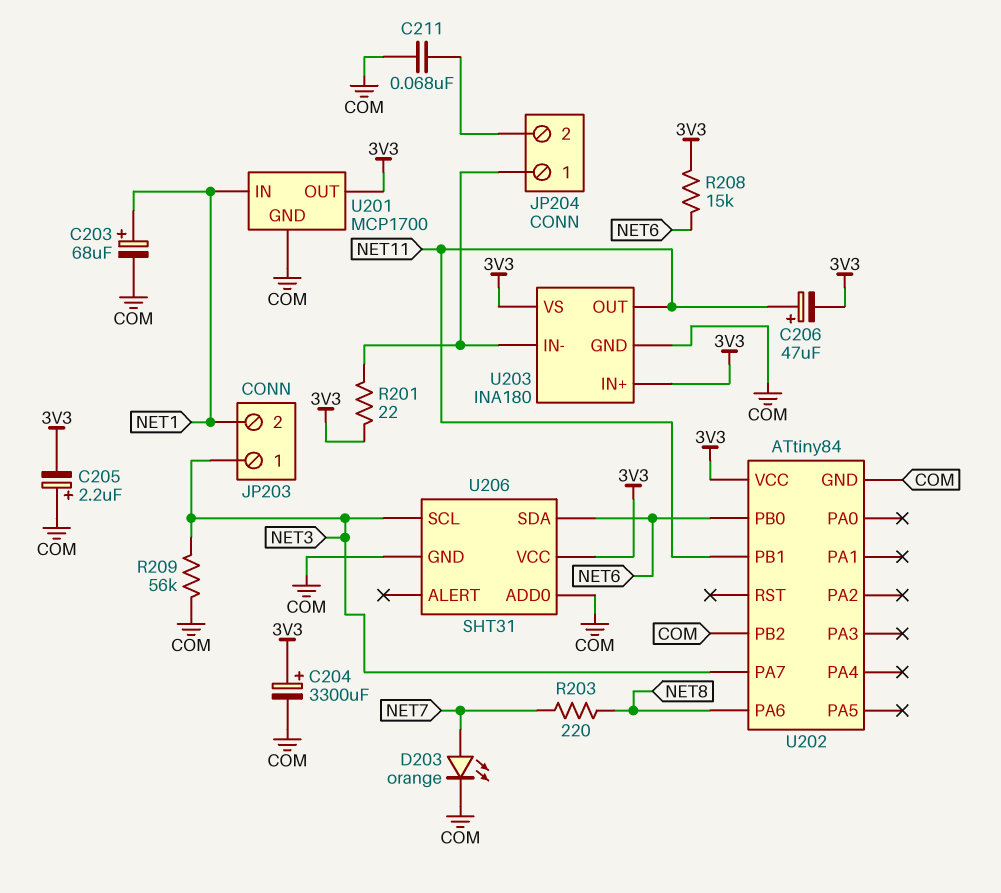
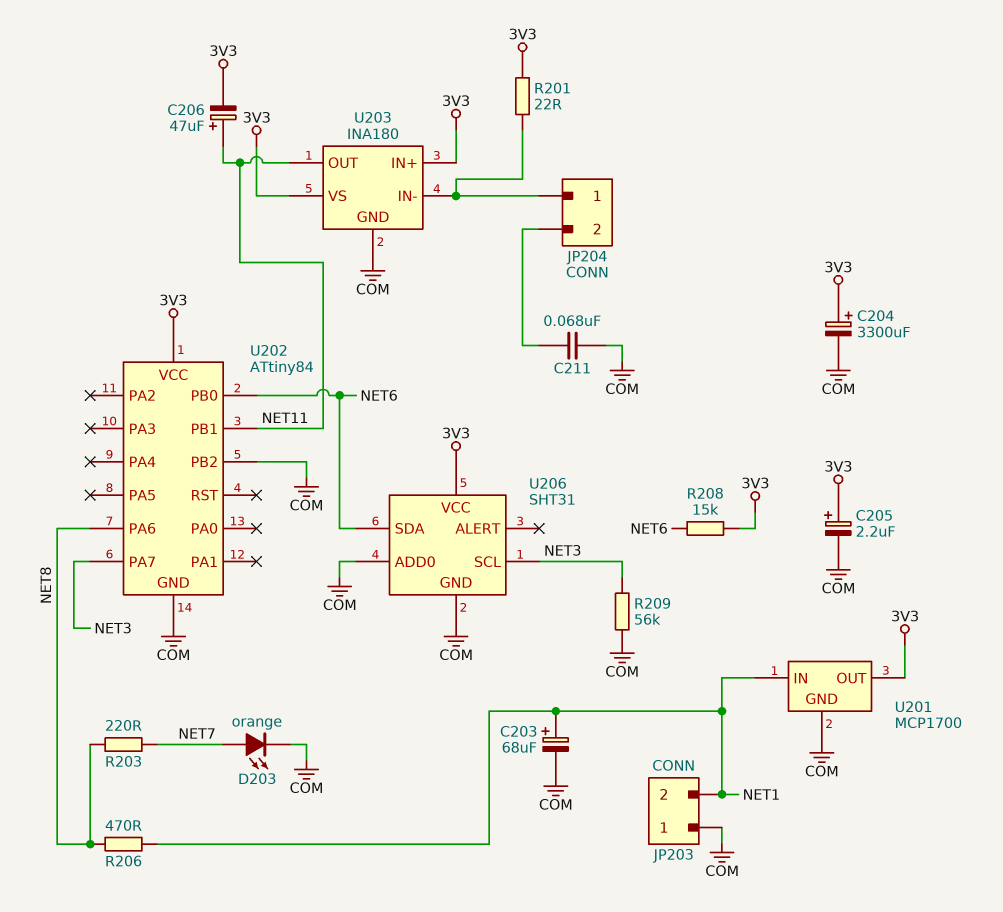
C205: 2.2uF (plus COM, minus 3V3) -> 2.2uF (plus 3V3, minus COM)
JP203 pin 1: NET3 -> COM
R206: none -> 470 (NET1, NET8)

